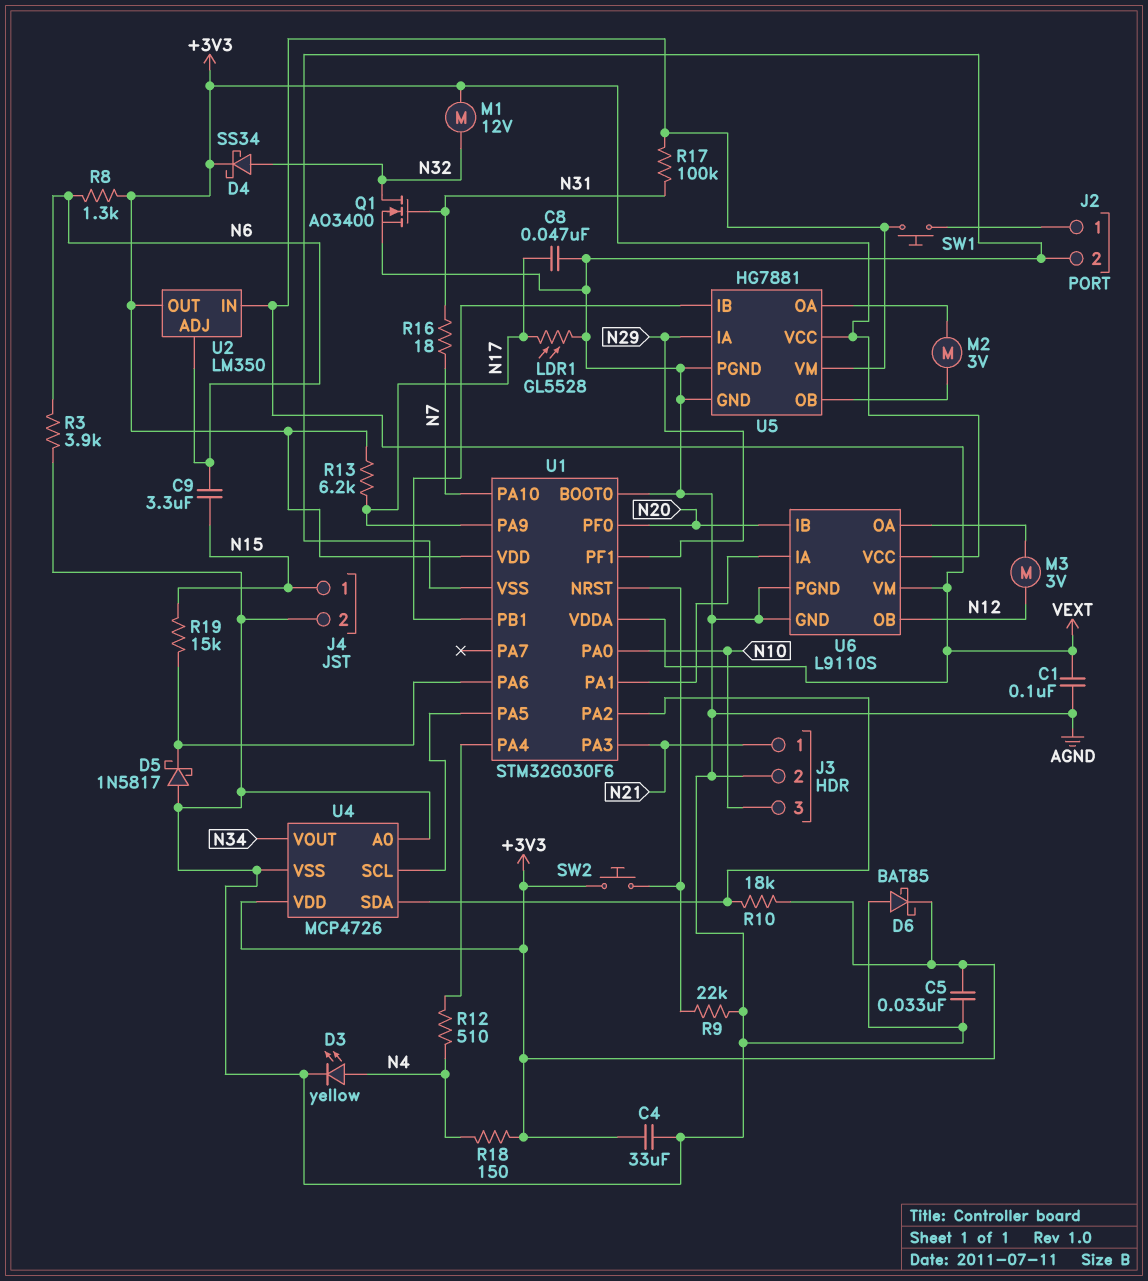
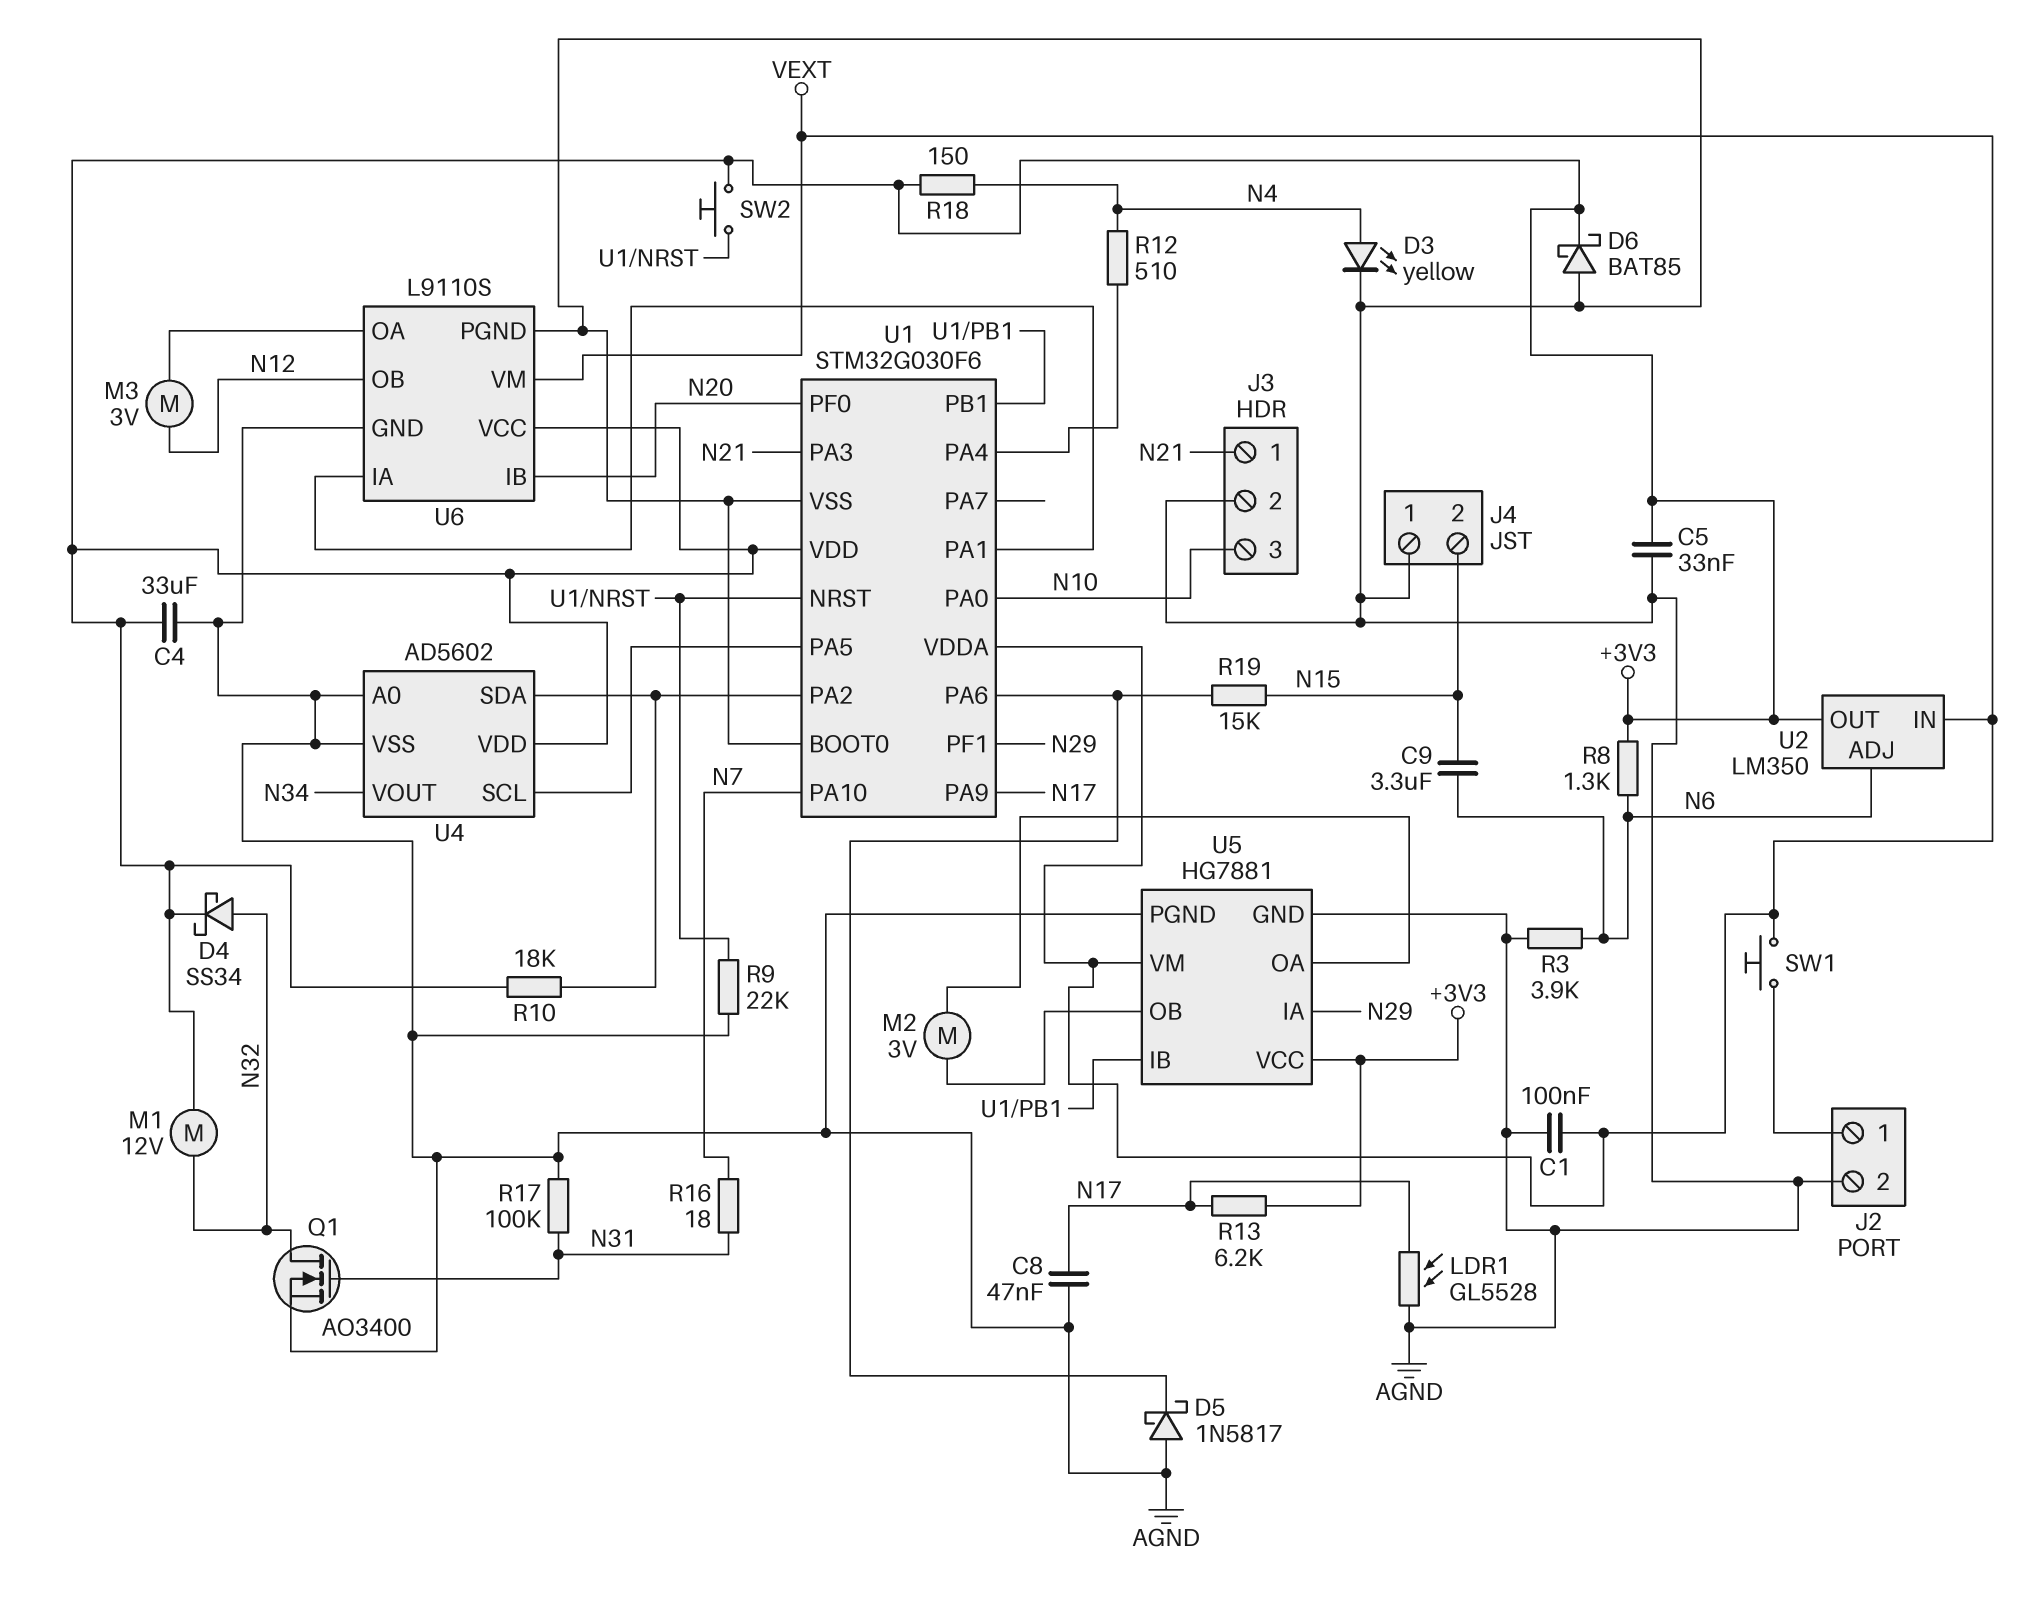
J4 pin 1: N15 -> AGND
J4 pin 2: AGND -> N15
R17: 100k (N31, VEXT) -> 100k (AGND, N31)
U4: MCP4726 -> AD5602

